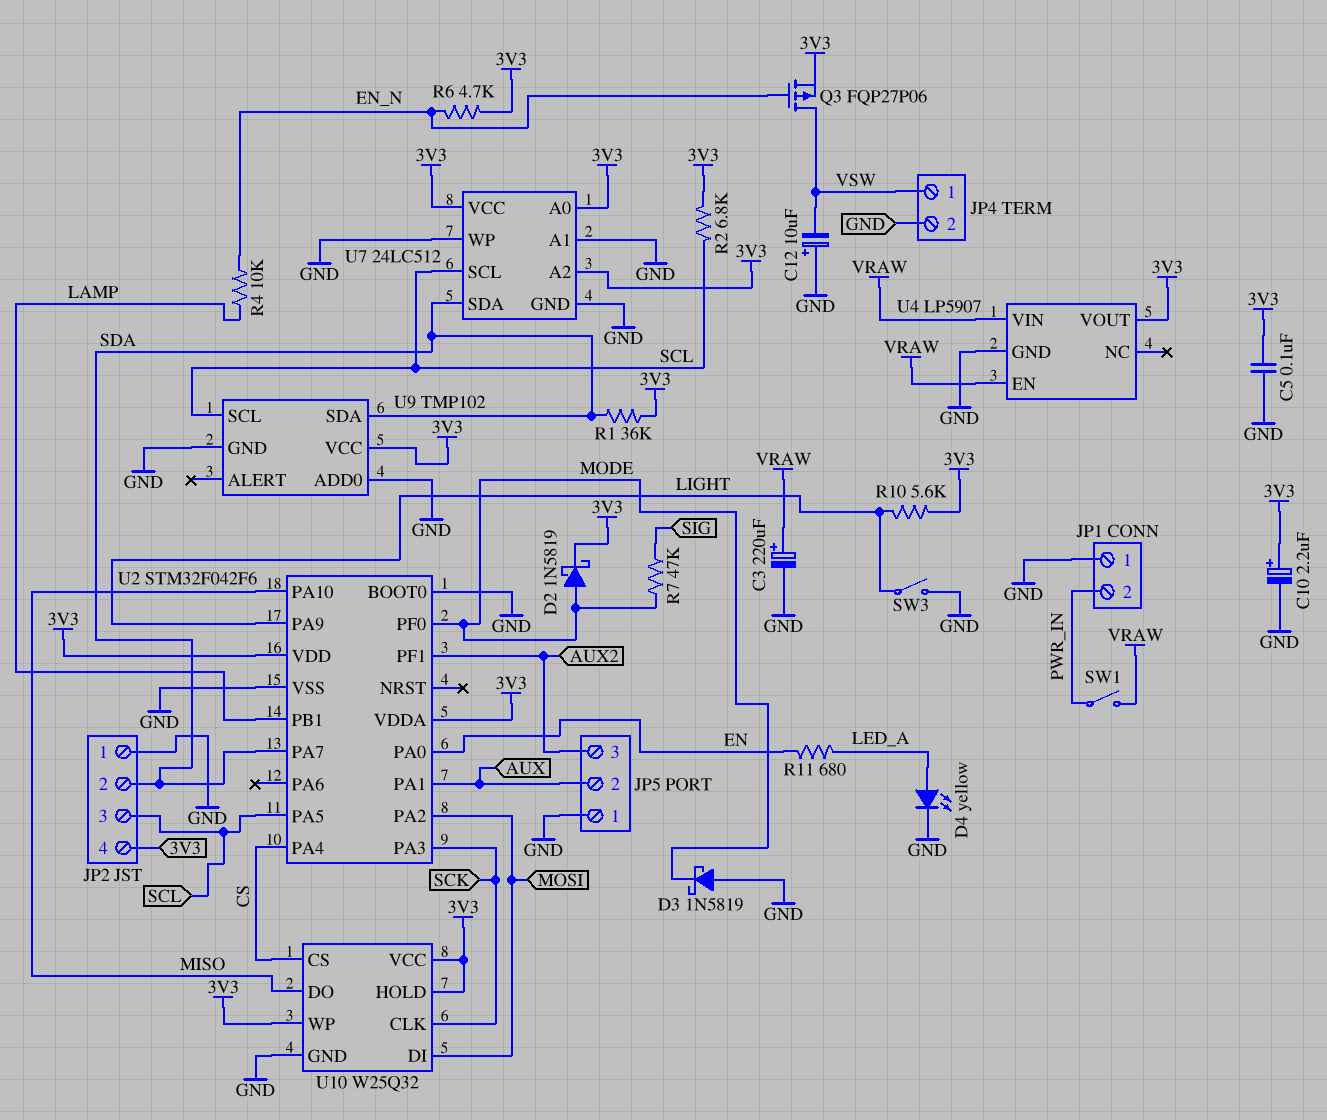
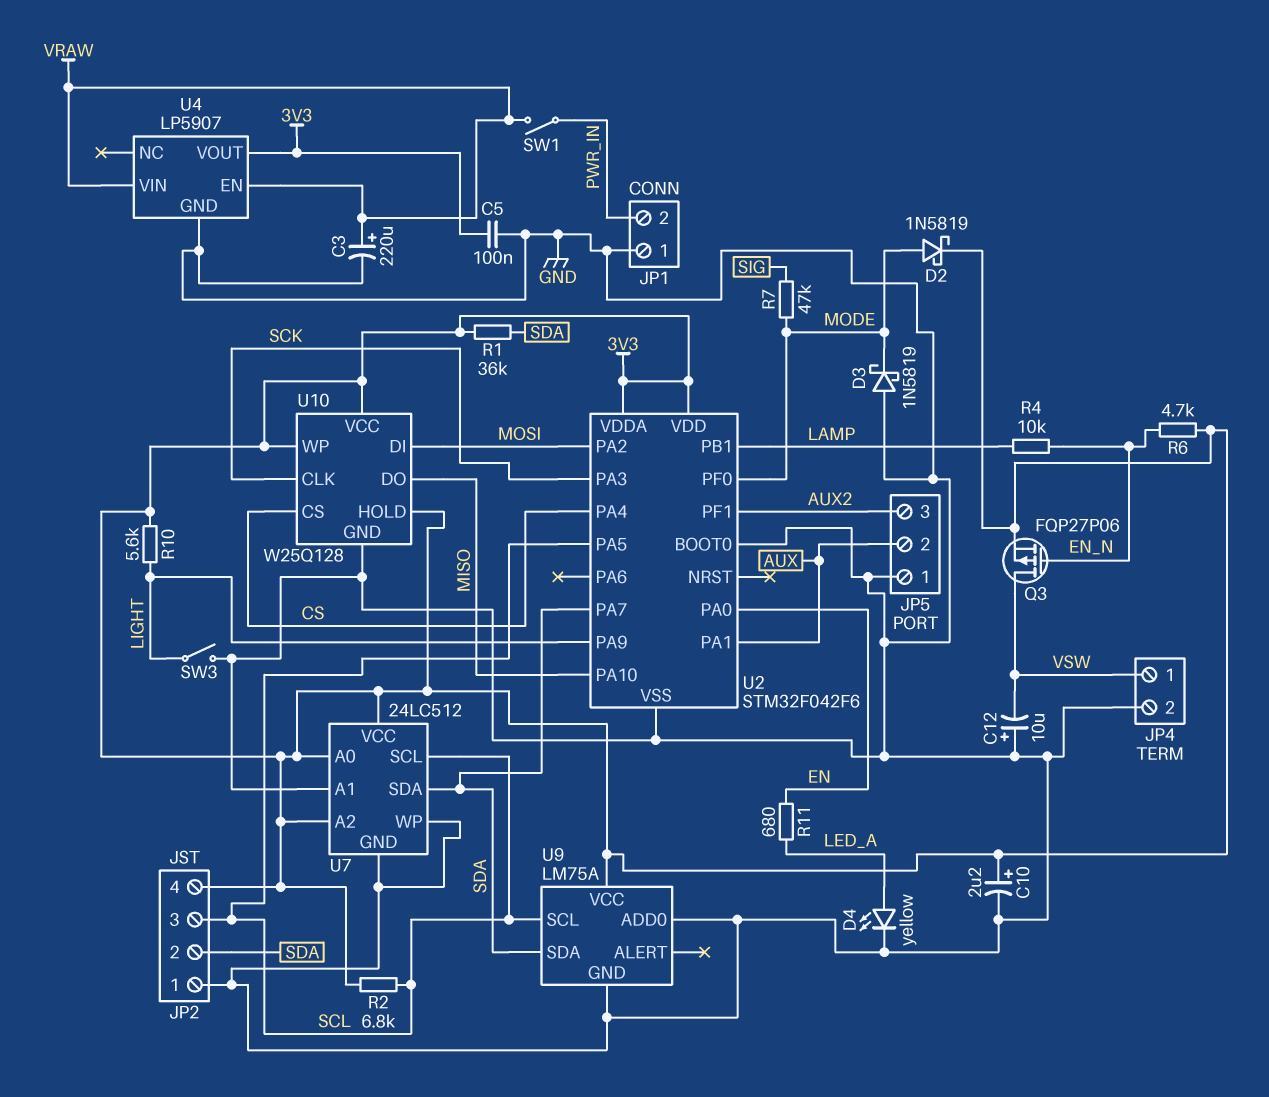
U9: TMP102 -> LM75A
U10: W25Q32 -> W25Q128

